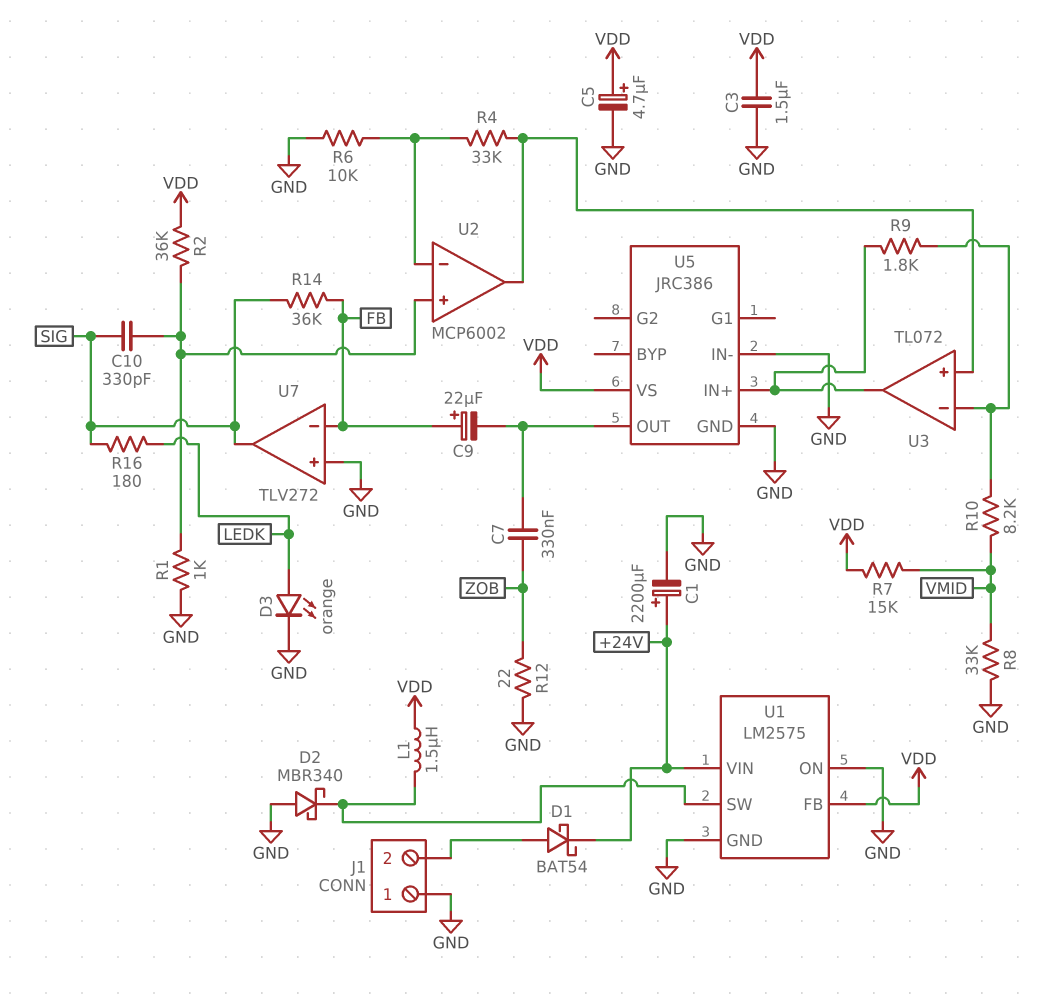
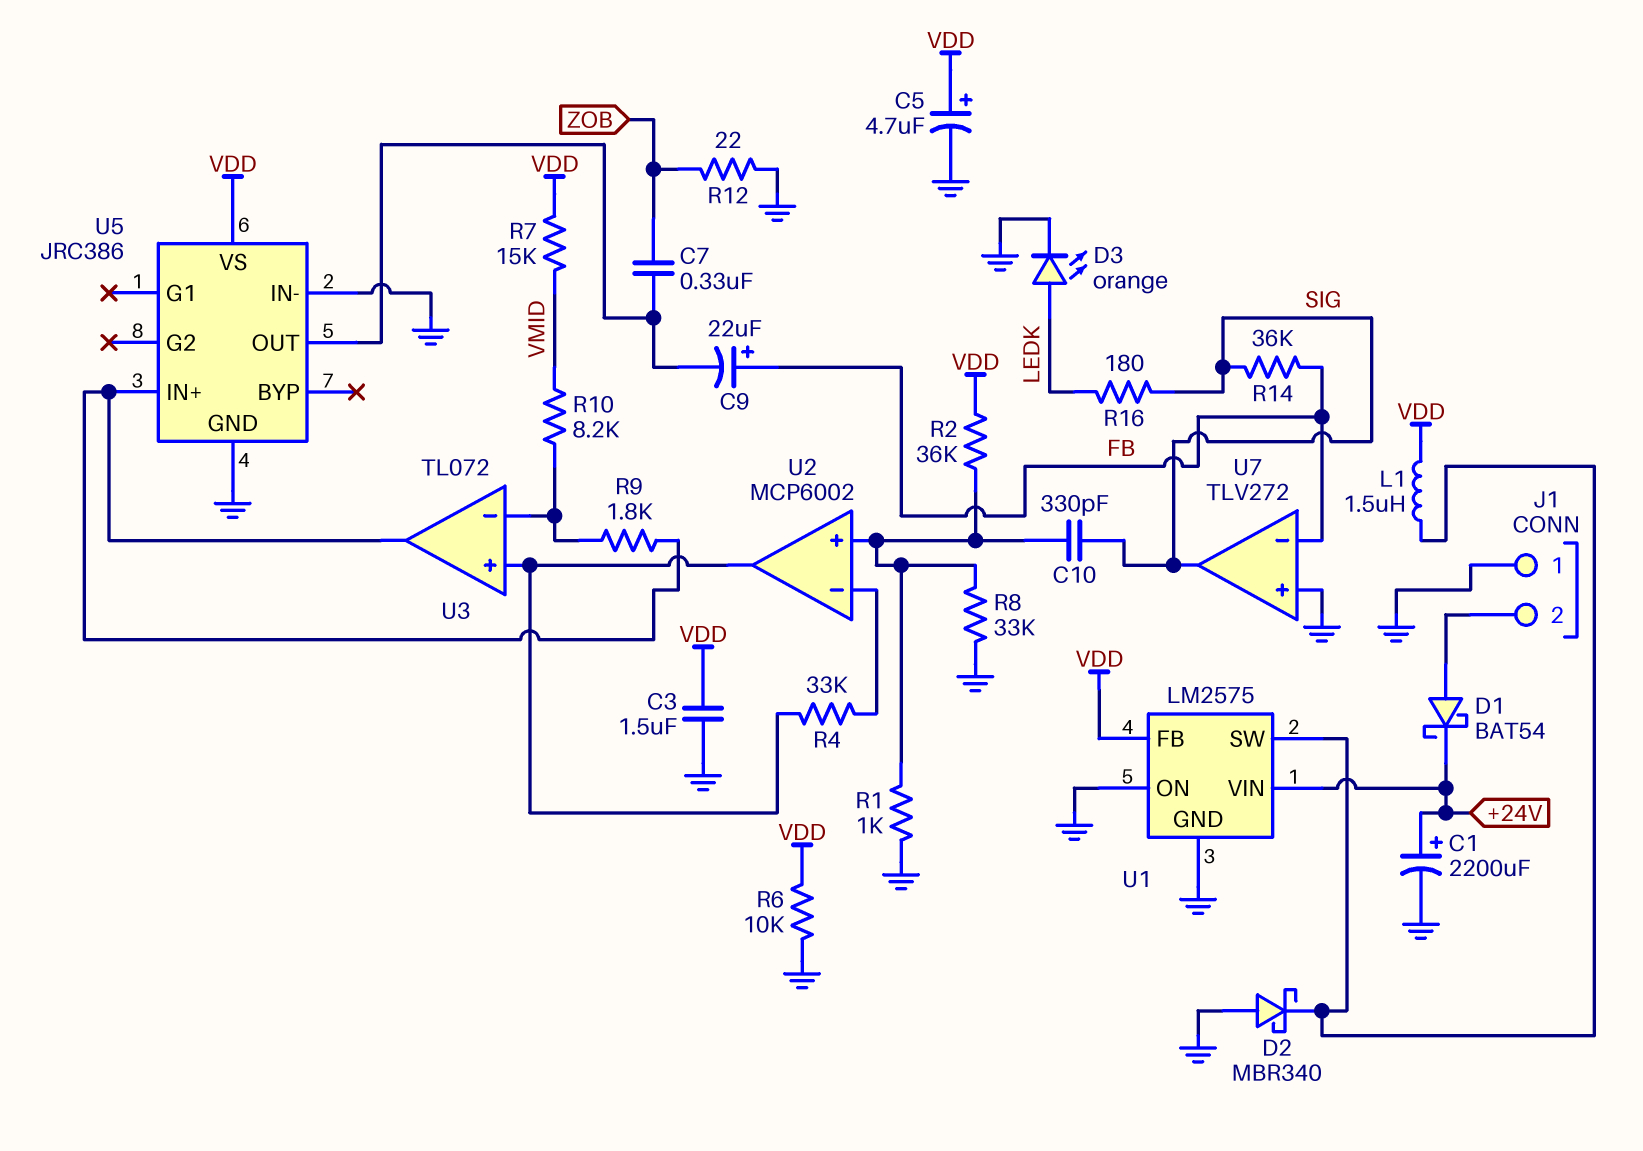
R6: 10k (GND, U2/in-) -> 10k (GND, VDD)
R8: 33k (GND, VMID) -> 33k (GND, U2/in+)

